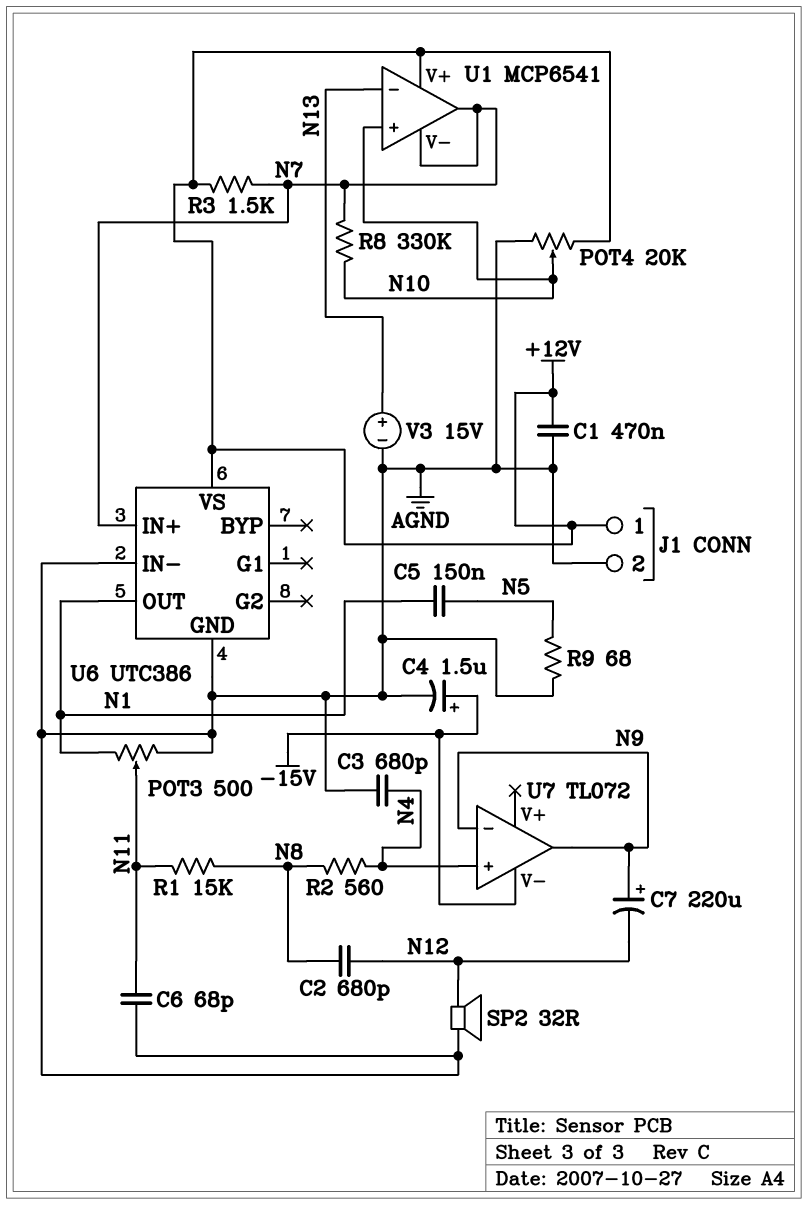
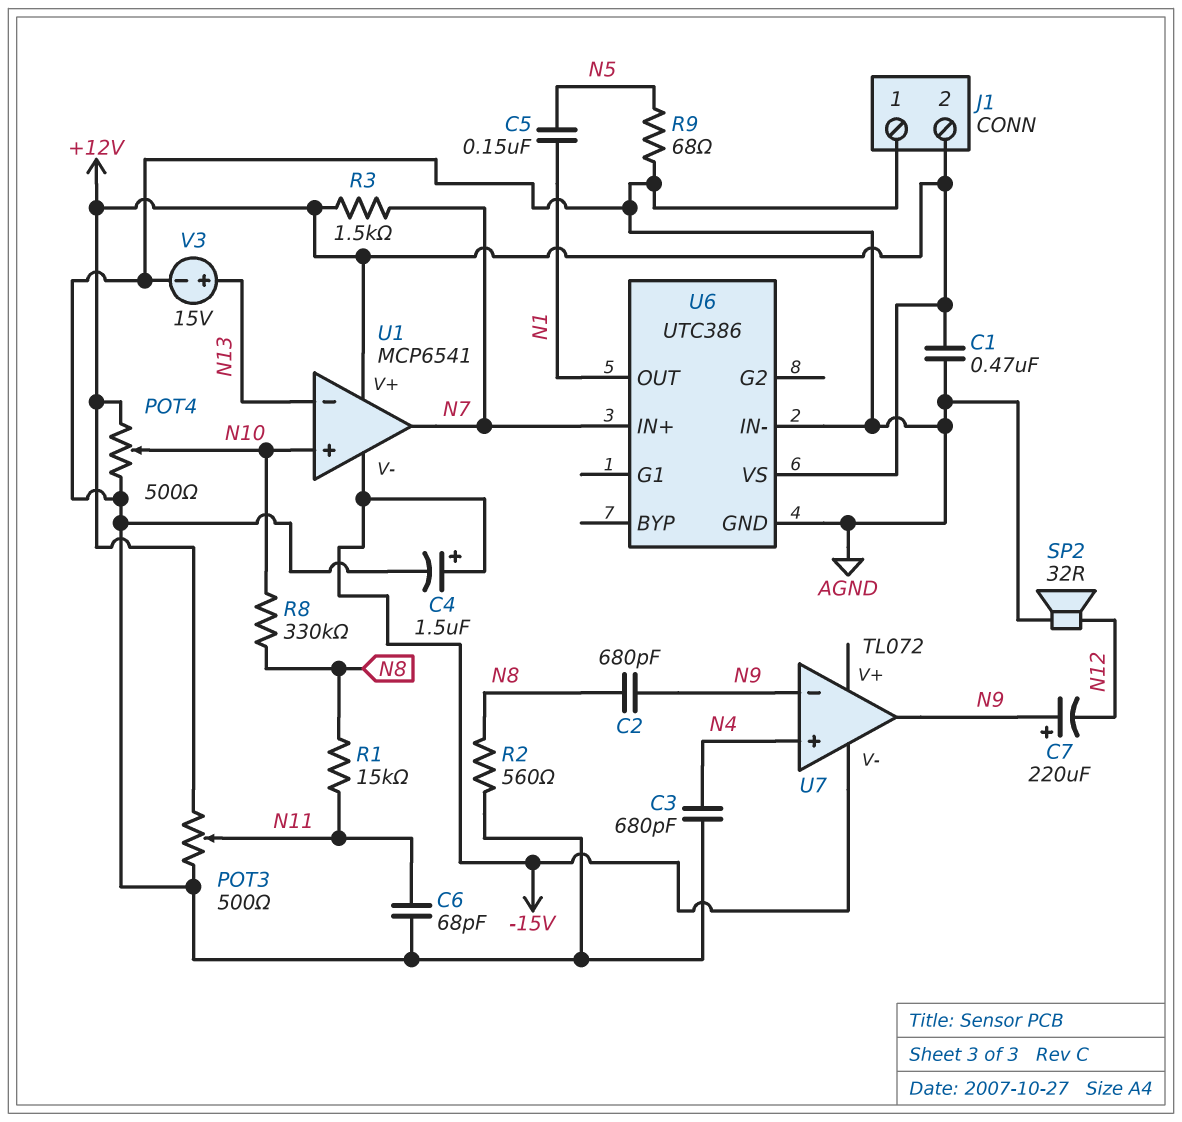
C2: 680pF (N8, N12) -> 680pF (N8, N9)
J1 pin 1: +12V -> AGND
J1 pin 2: AGND -> +12V
POT3: 500 (AGND, N1, wiper N11) -> 500 (+12V, AGND, wiper N11)
POT4: 20k (+12V, AGND, wiper N10) -> 500 (+12V, AGND, wiper N10)
R2: 560 (N4, N8) -> 560 (AGND, N8)
R8: 330k (N7, N10) -> 330k (N8, N10)
U1 pin V-: N7 -> -15V

